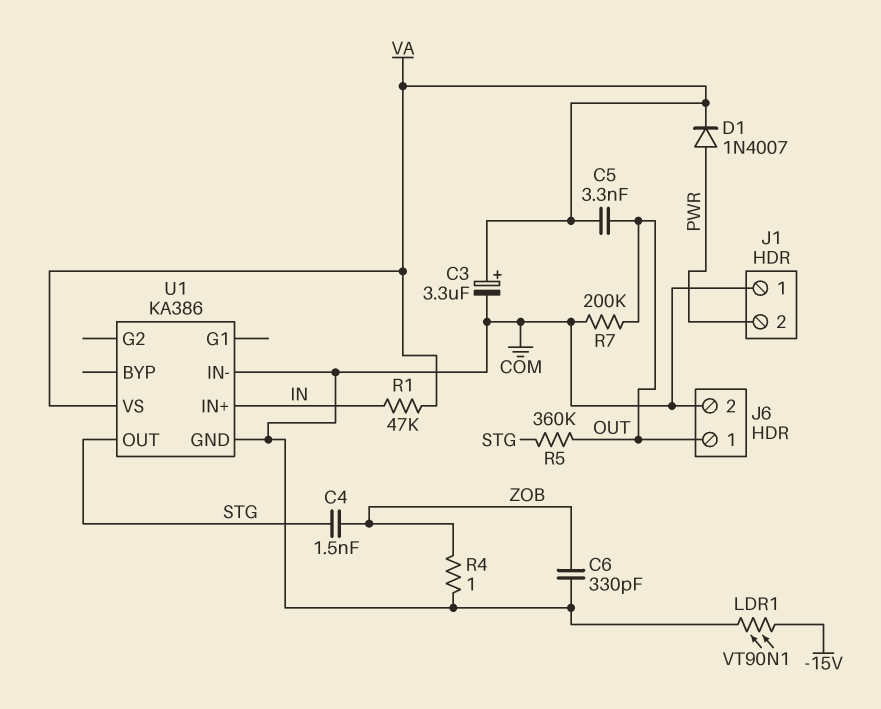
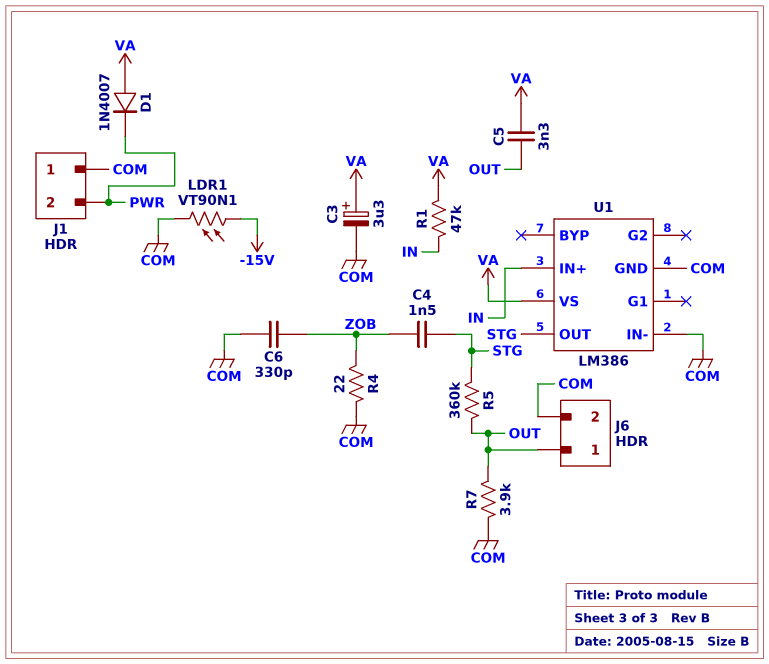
D1: diode 1N4007 (A PWR, K VA) -> diode 1N4007 (A VA, K PWR)
R4: 1 (COM, ZOB) -> 22 (COM, ZOB)
R7: 200k (COM, OUT) -> 3.9k (COM, OUT)
U1: KA386 -> LM386

